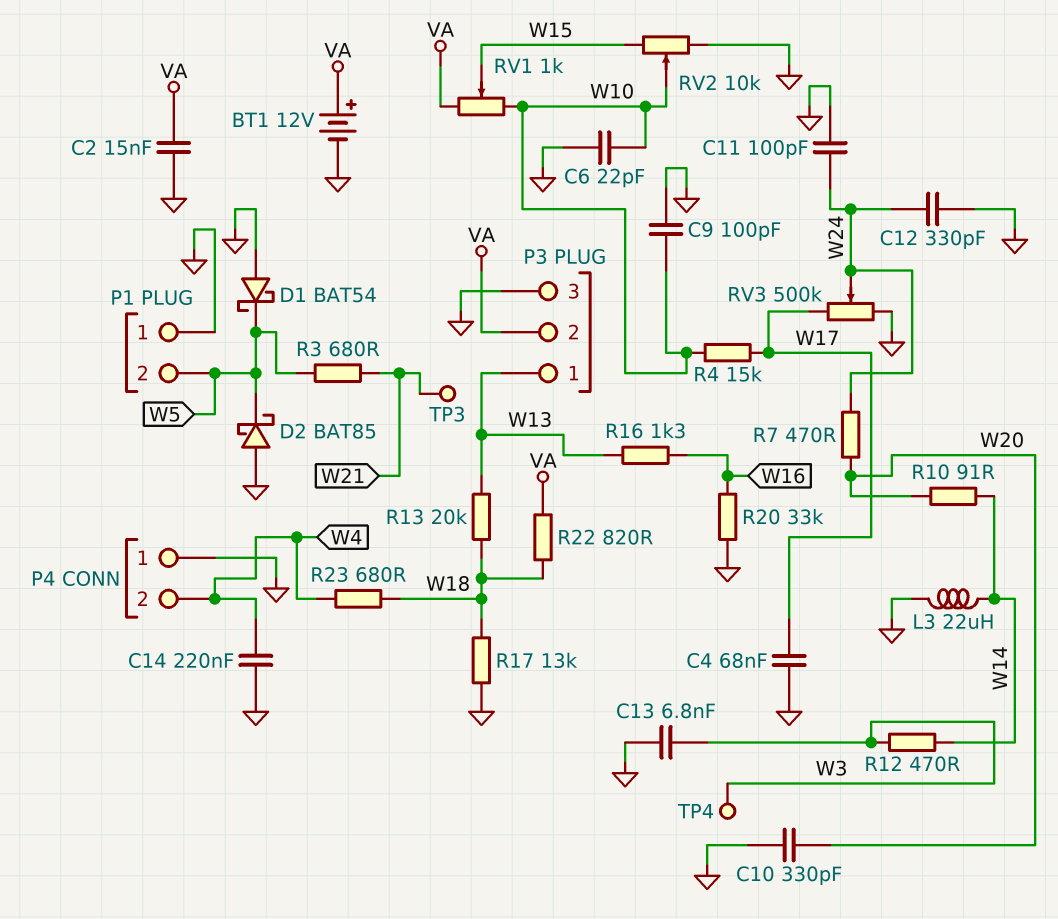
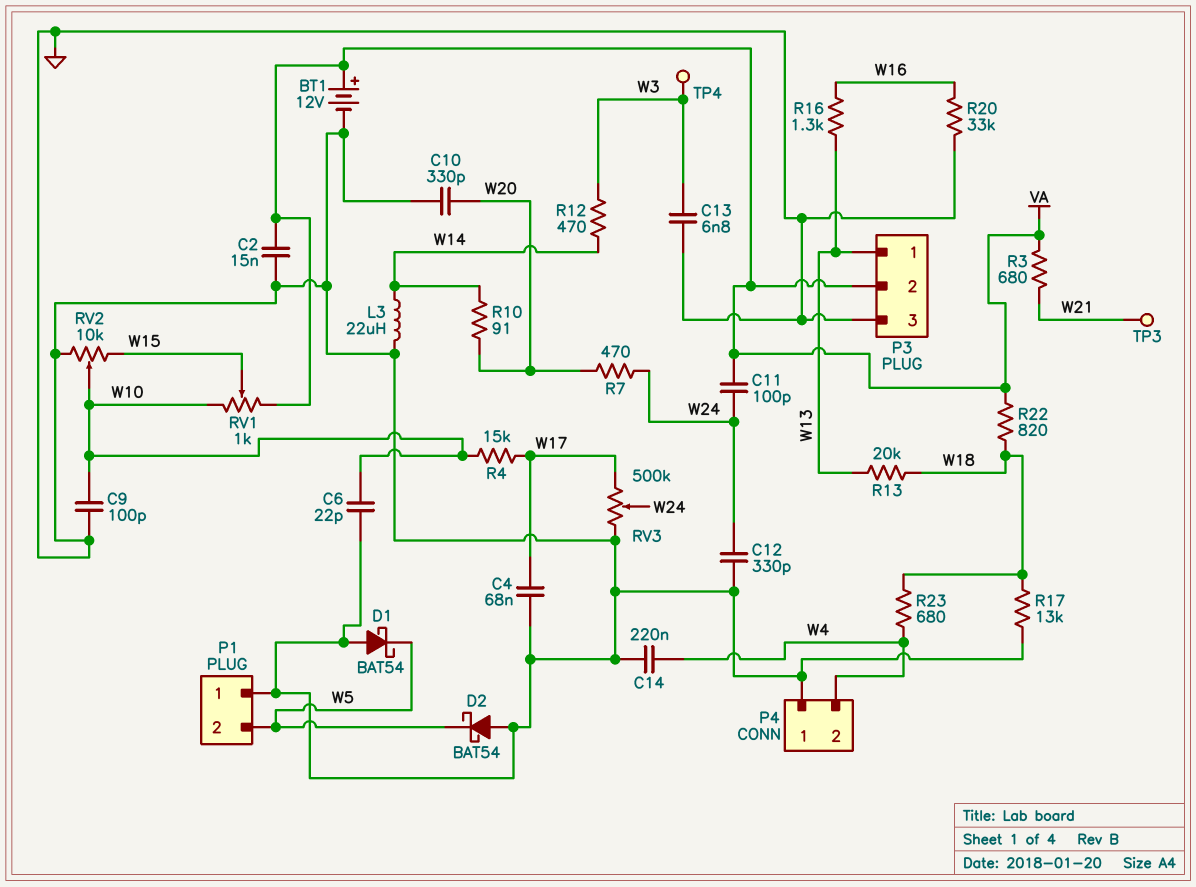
C11: 100pF (GND, W24) -> 100pF (VA, W24)
D2: schottky BAT85 (A GND, K W5) -> schottky BAT54 (A GND, K W5)
R3: 680 (W5, W21) -> 680 (VA, W21)

